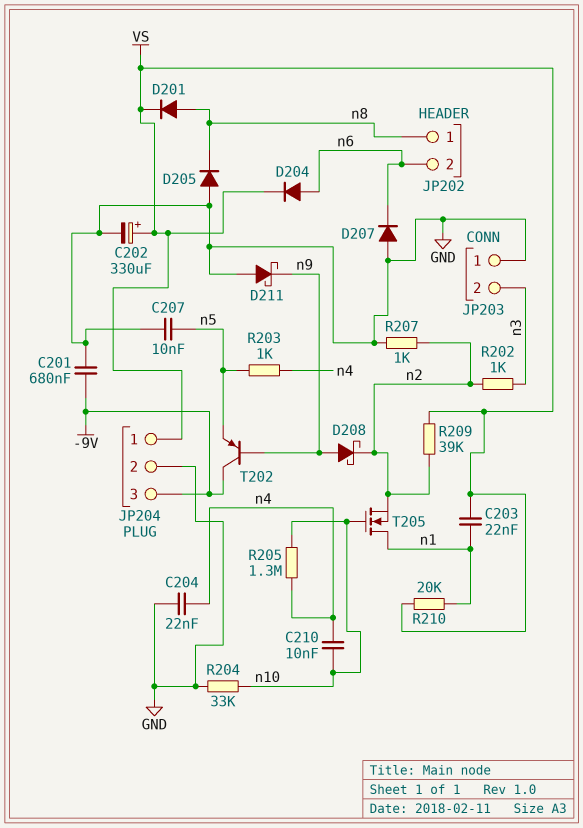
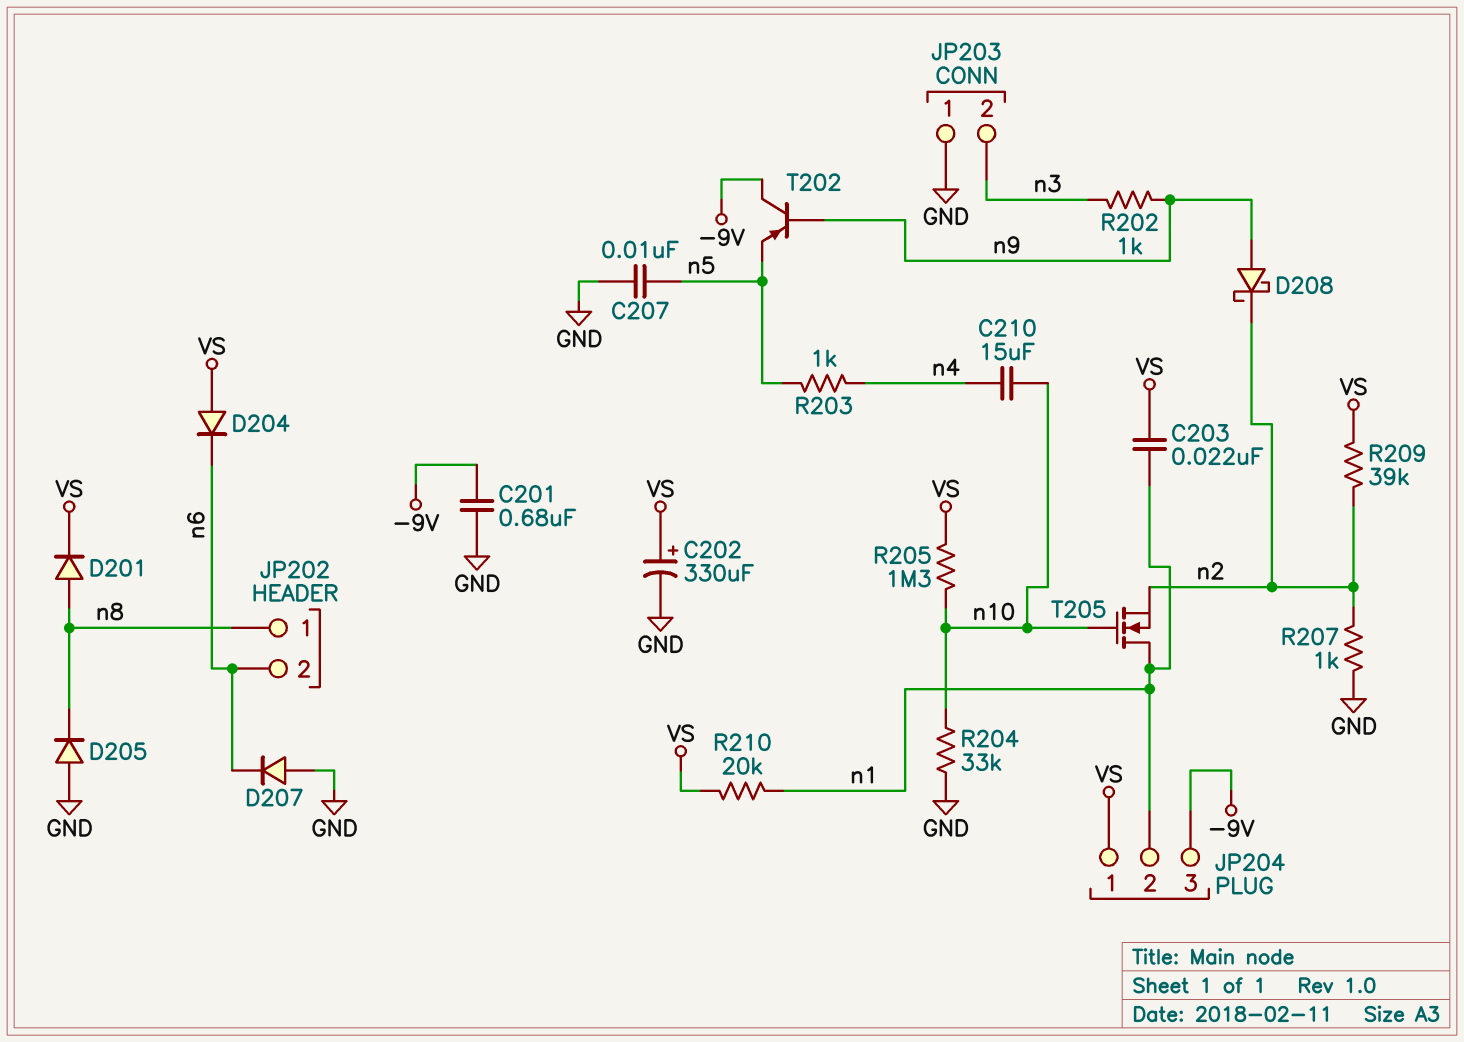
C204: 22nF (GND, n4) -> none
C210: 10nF (n4, n10) -> 15uF (n4, n10)
D204: diode (A n6, K VS) -> diode (A VS, K n6)
D211: schottky (A GND, K n9) -> none
JP204 pin 2: GND -> n1
R202: 1k (n2, n3) -> 1k (n3, n9)
R205: 1.3M (n4, n10) -> 1.3M (VS, n10)

